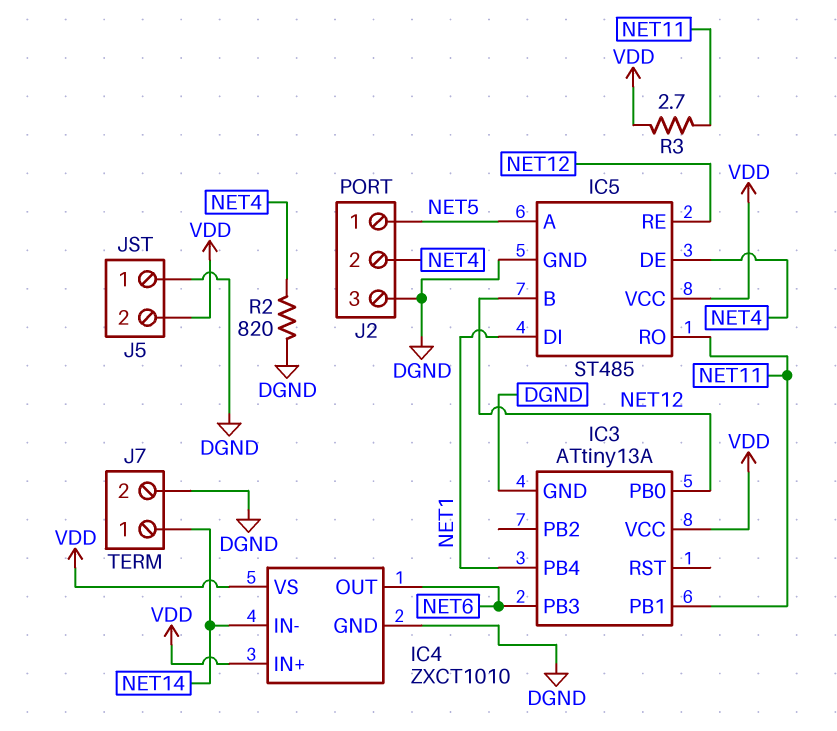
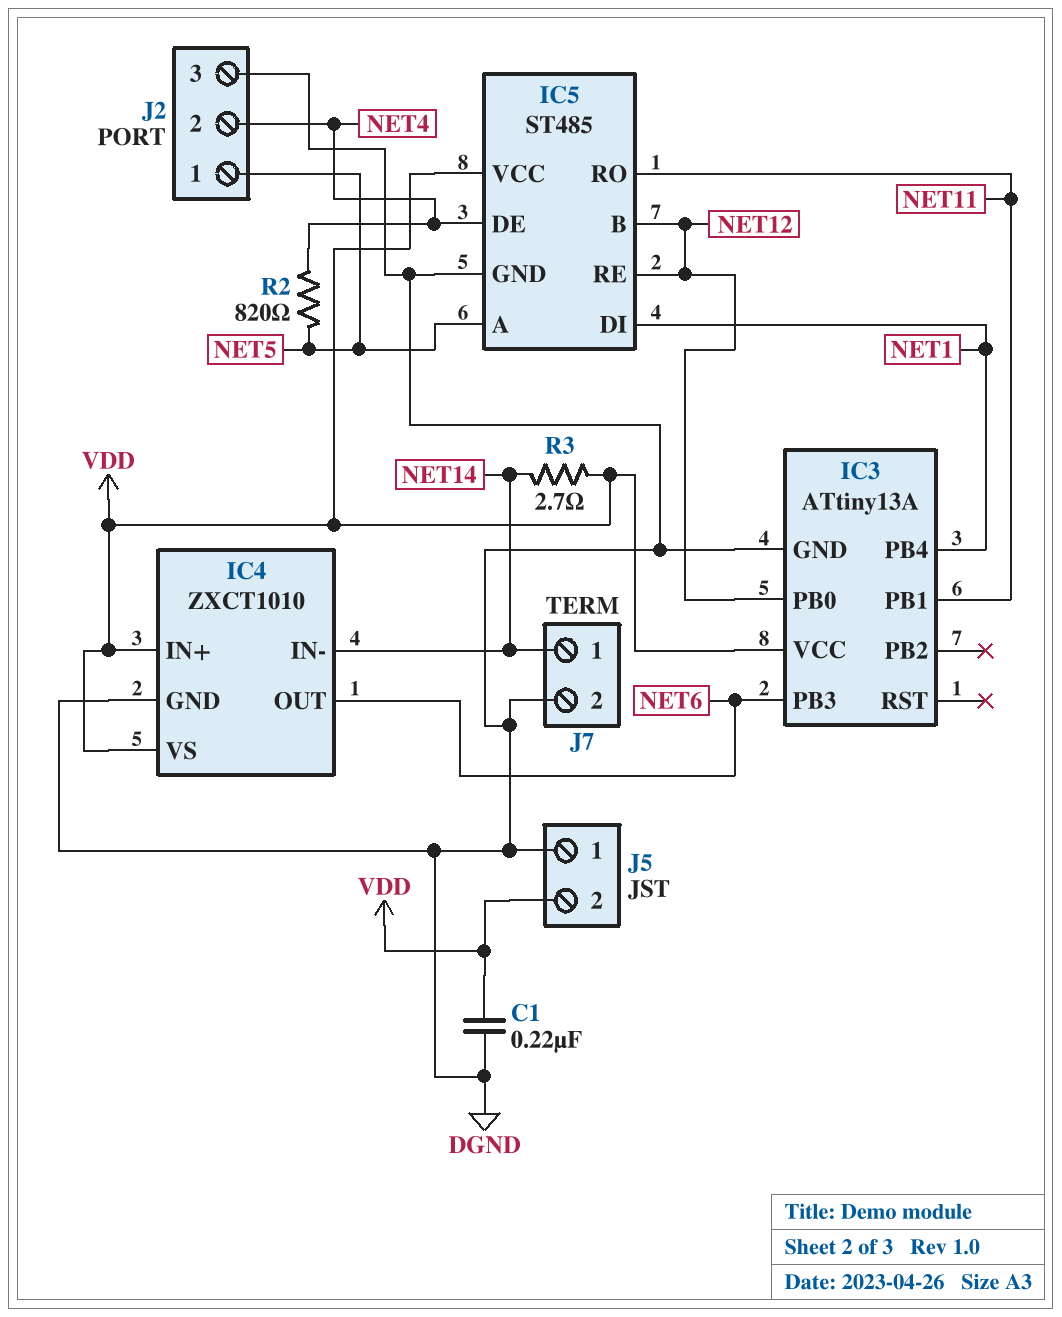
C1: none -> 220nF (DGND, VDD)
R2: 820 (DGND, NET4) -> 820 (NET4, NET5)
R3: 2.7 (NET11, VDD) -> 2.7 (NET14, VDD)

